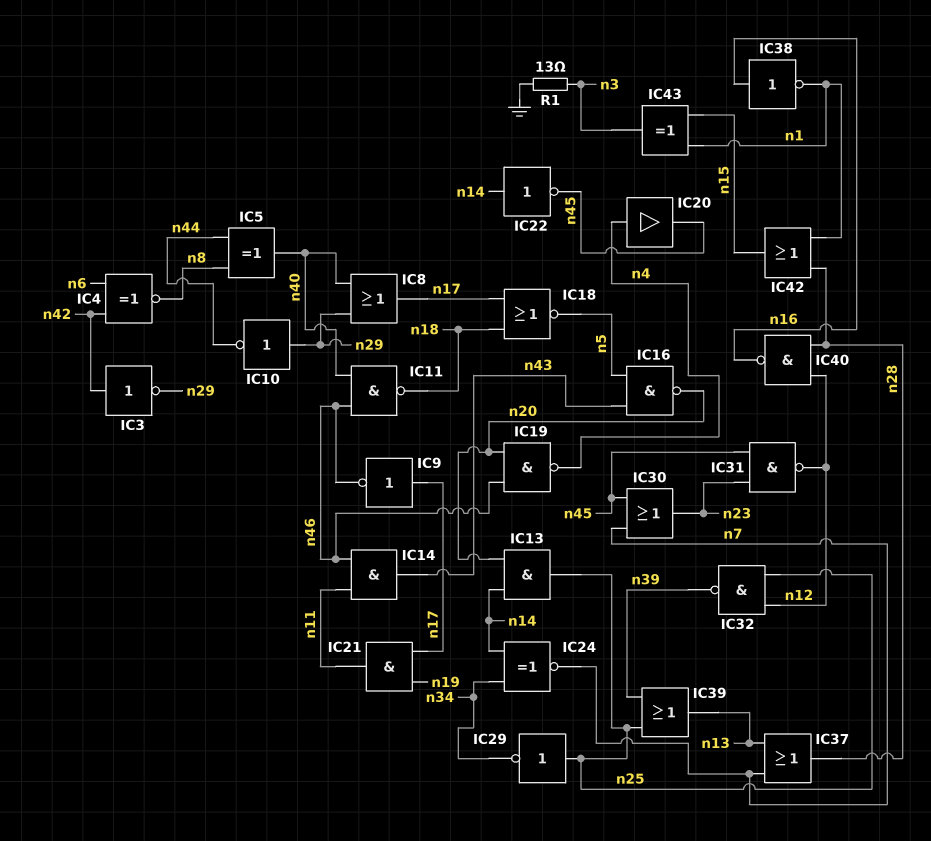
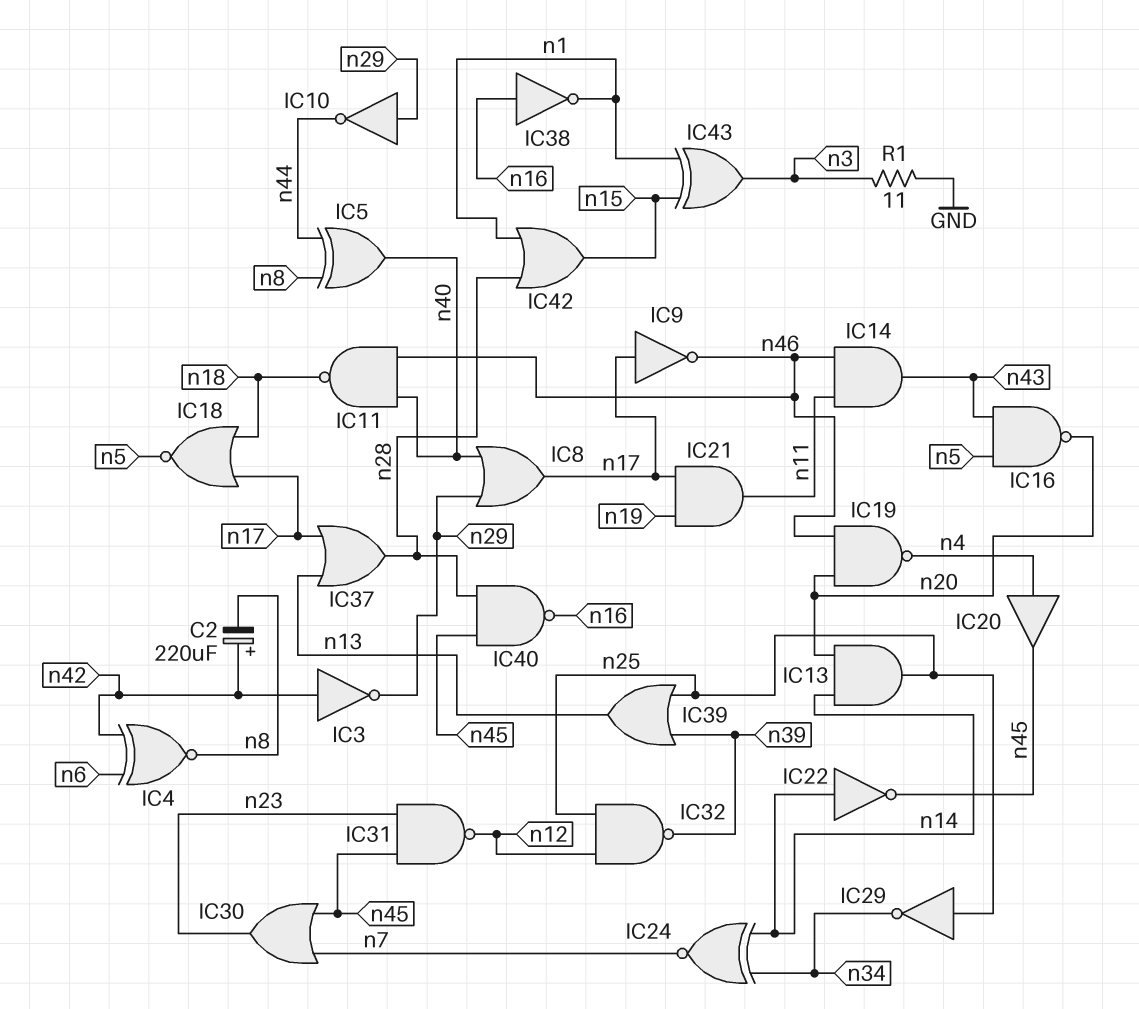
C2: none -> 220uF (plus n42, minus n8)
IC37: OR (in n7, in n13, out n28) -> OR (in n13, in n17, out n28)
IC40: NAND (in n12, in n28, out n16) -> NAND (in n28, in n45, out n16)
R1: 13 (GND, n3) -> 11 (GND, n3)

